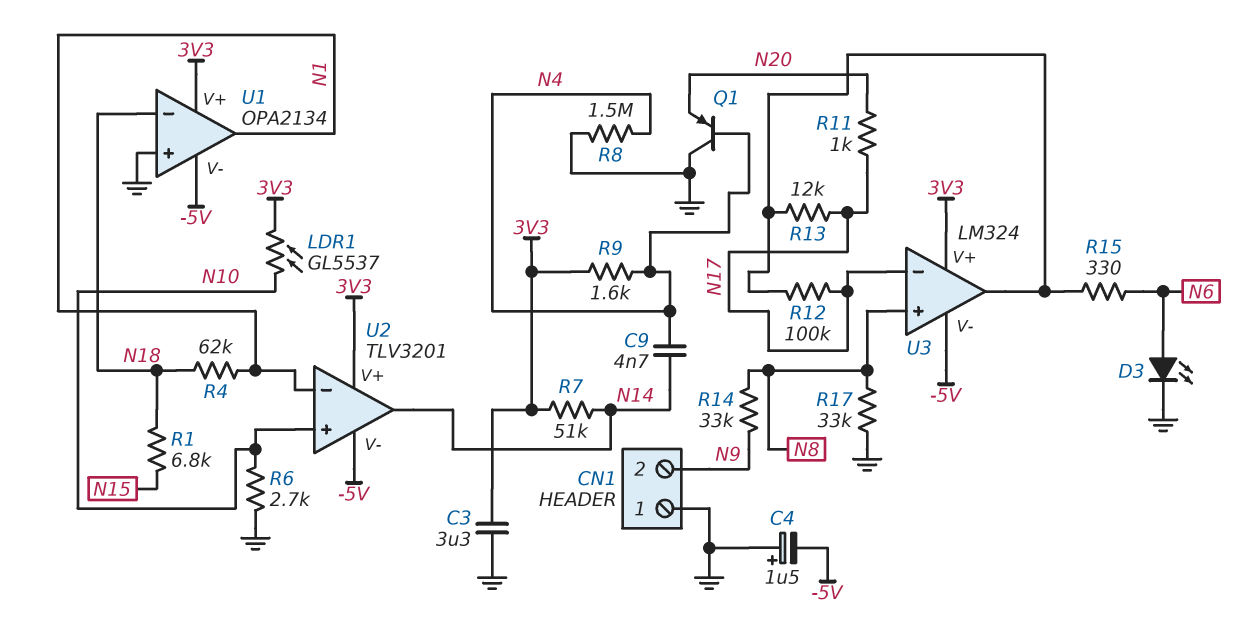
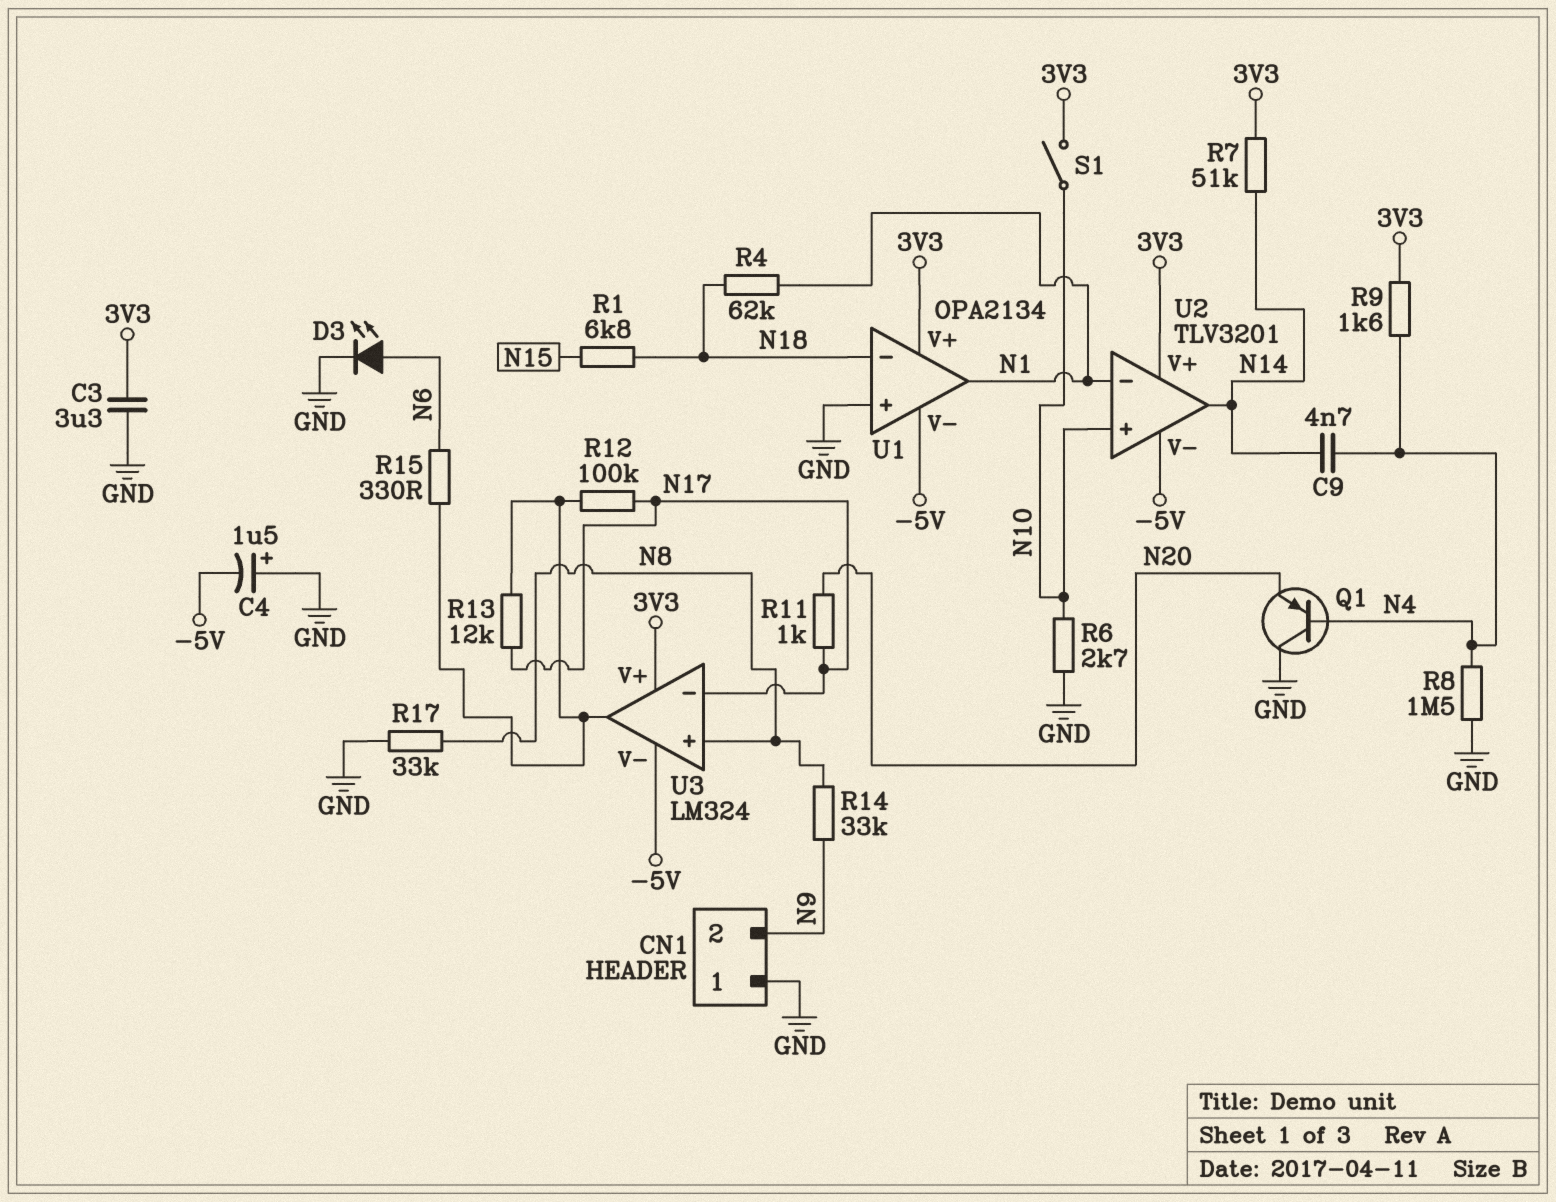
LDR1: GL5537 (3V3, N10) -> none
S1: none -> switch (3V3, N10)

